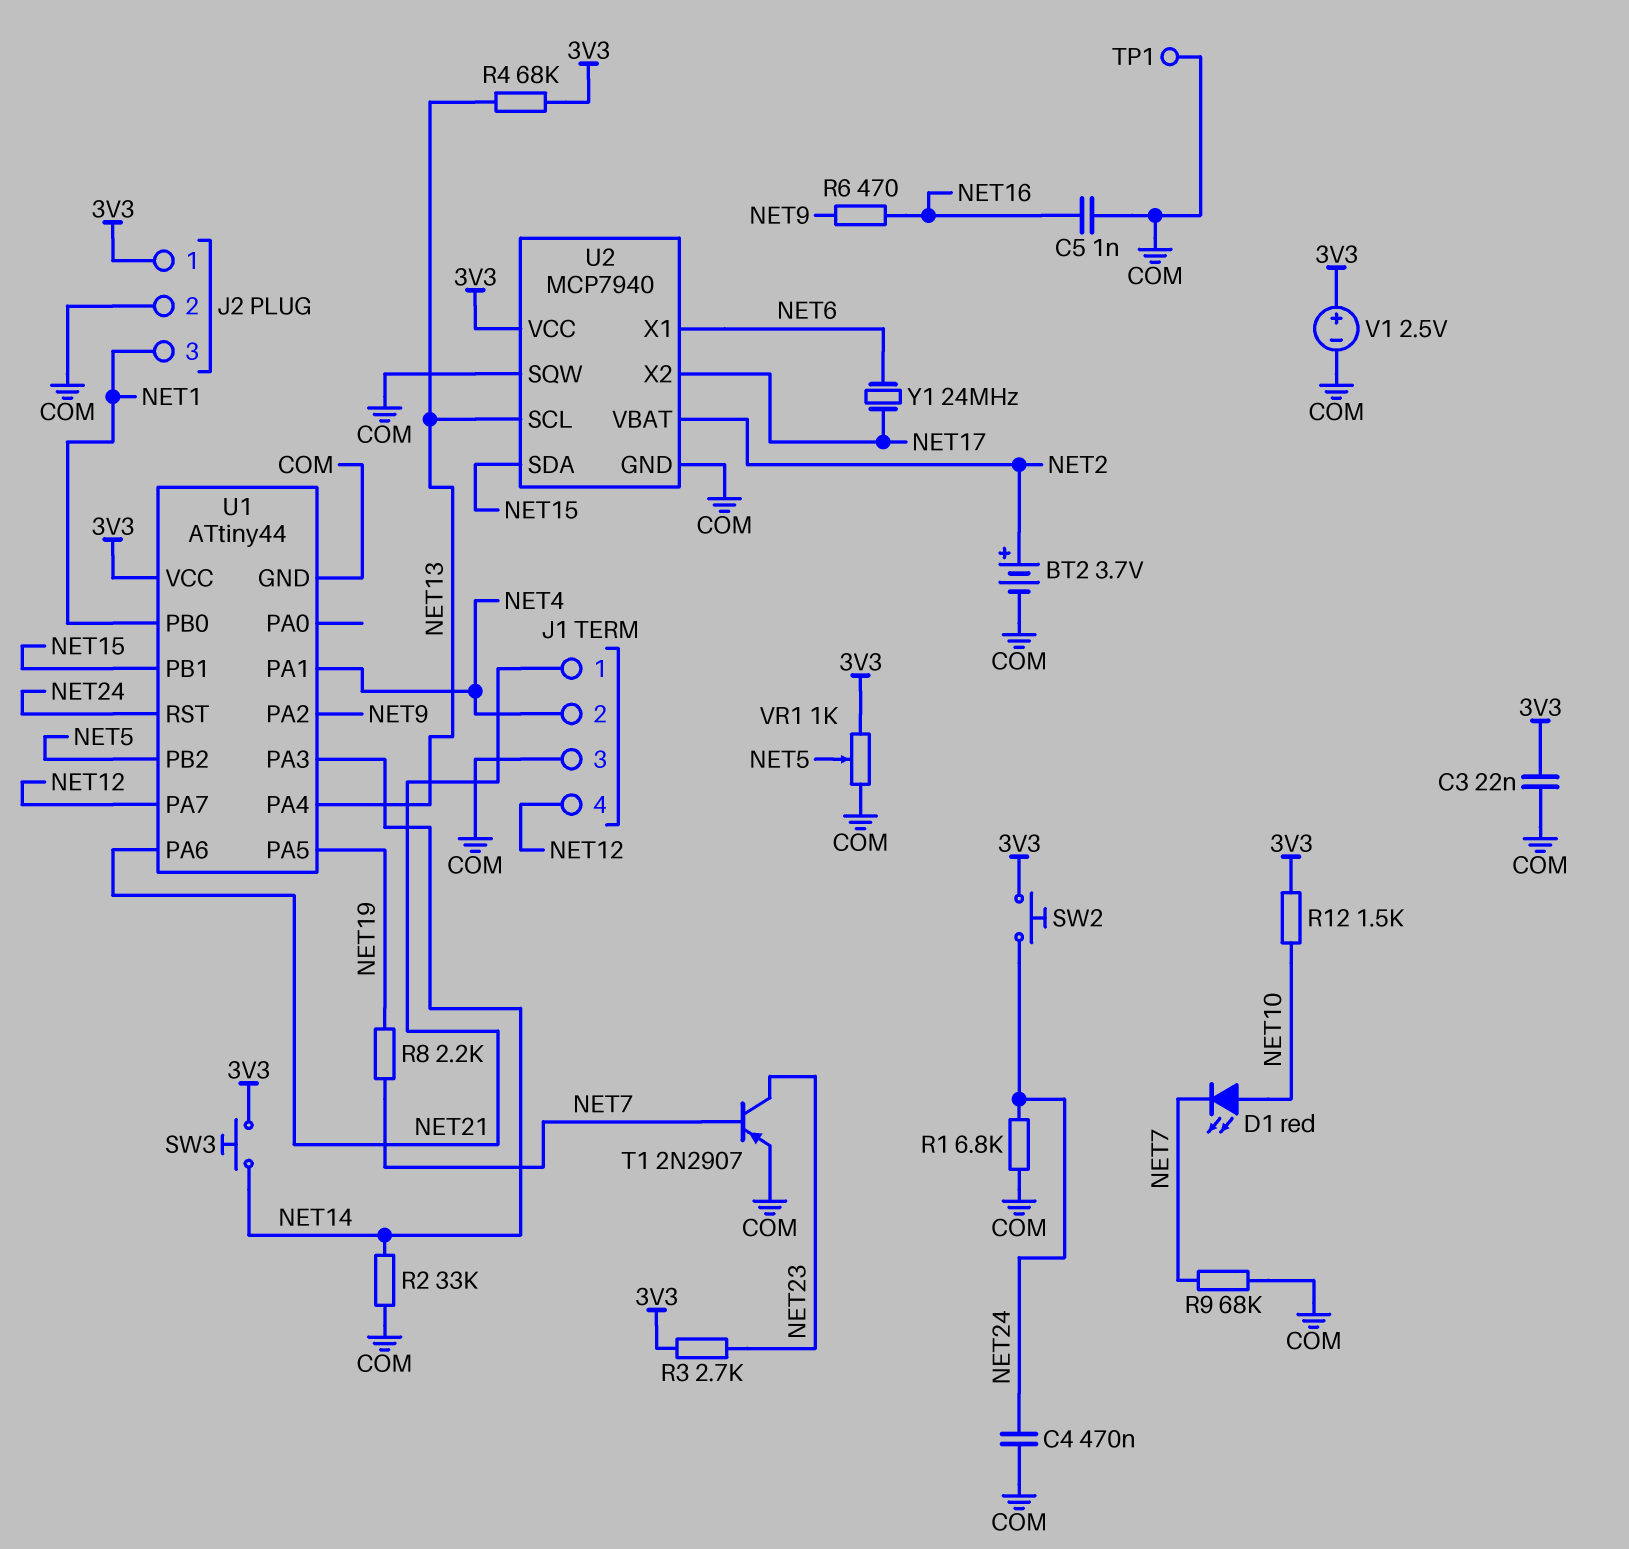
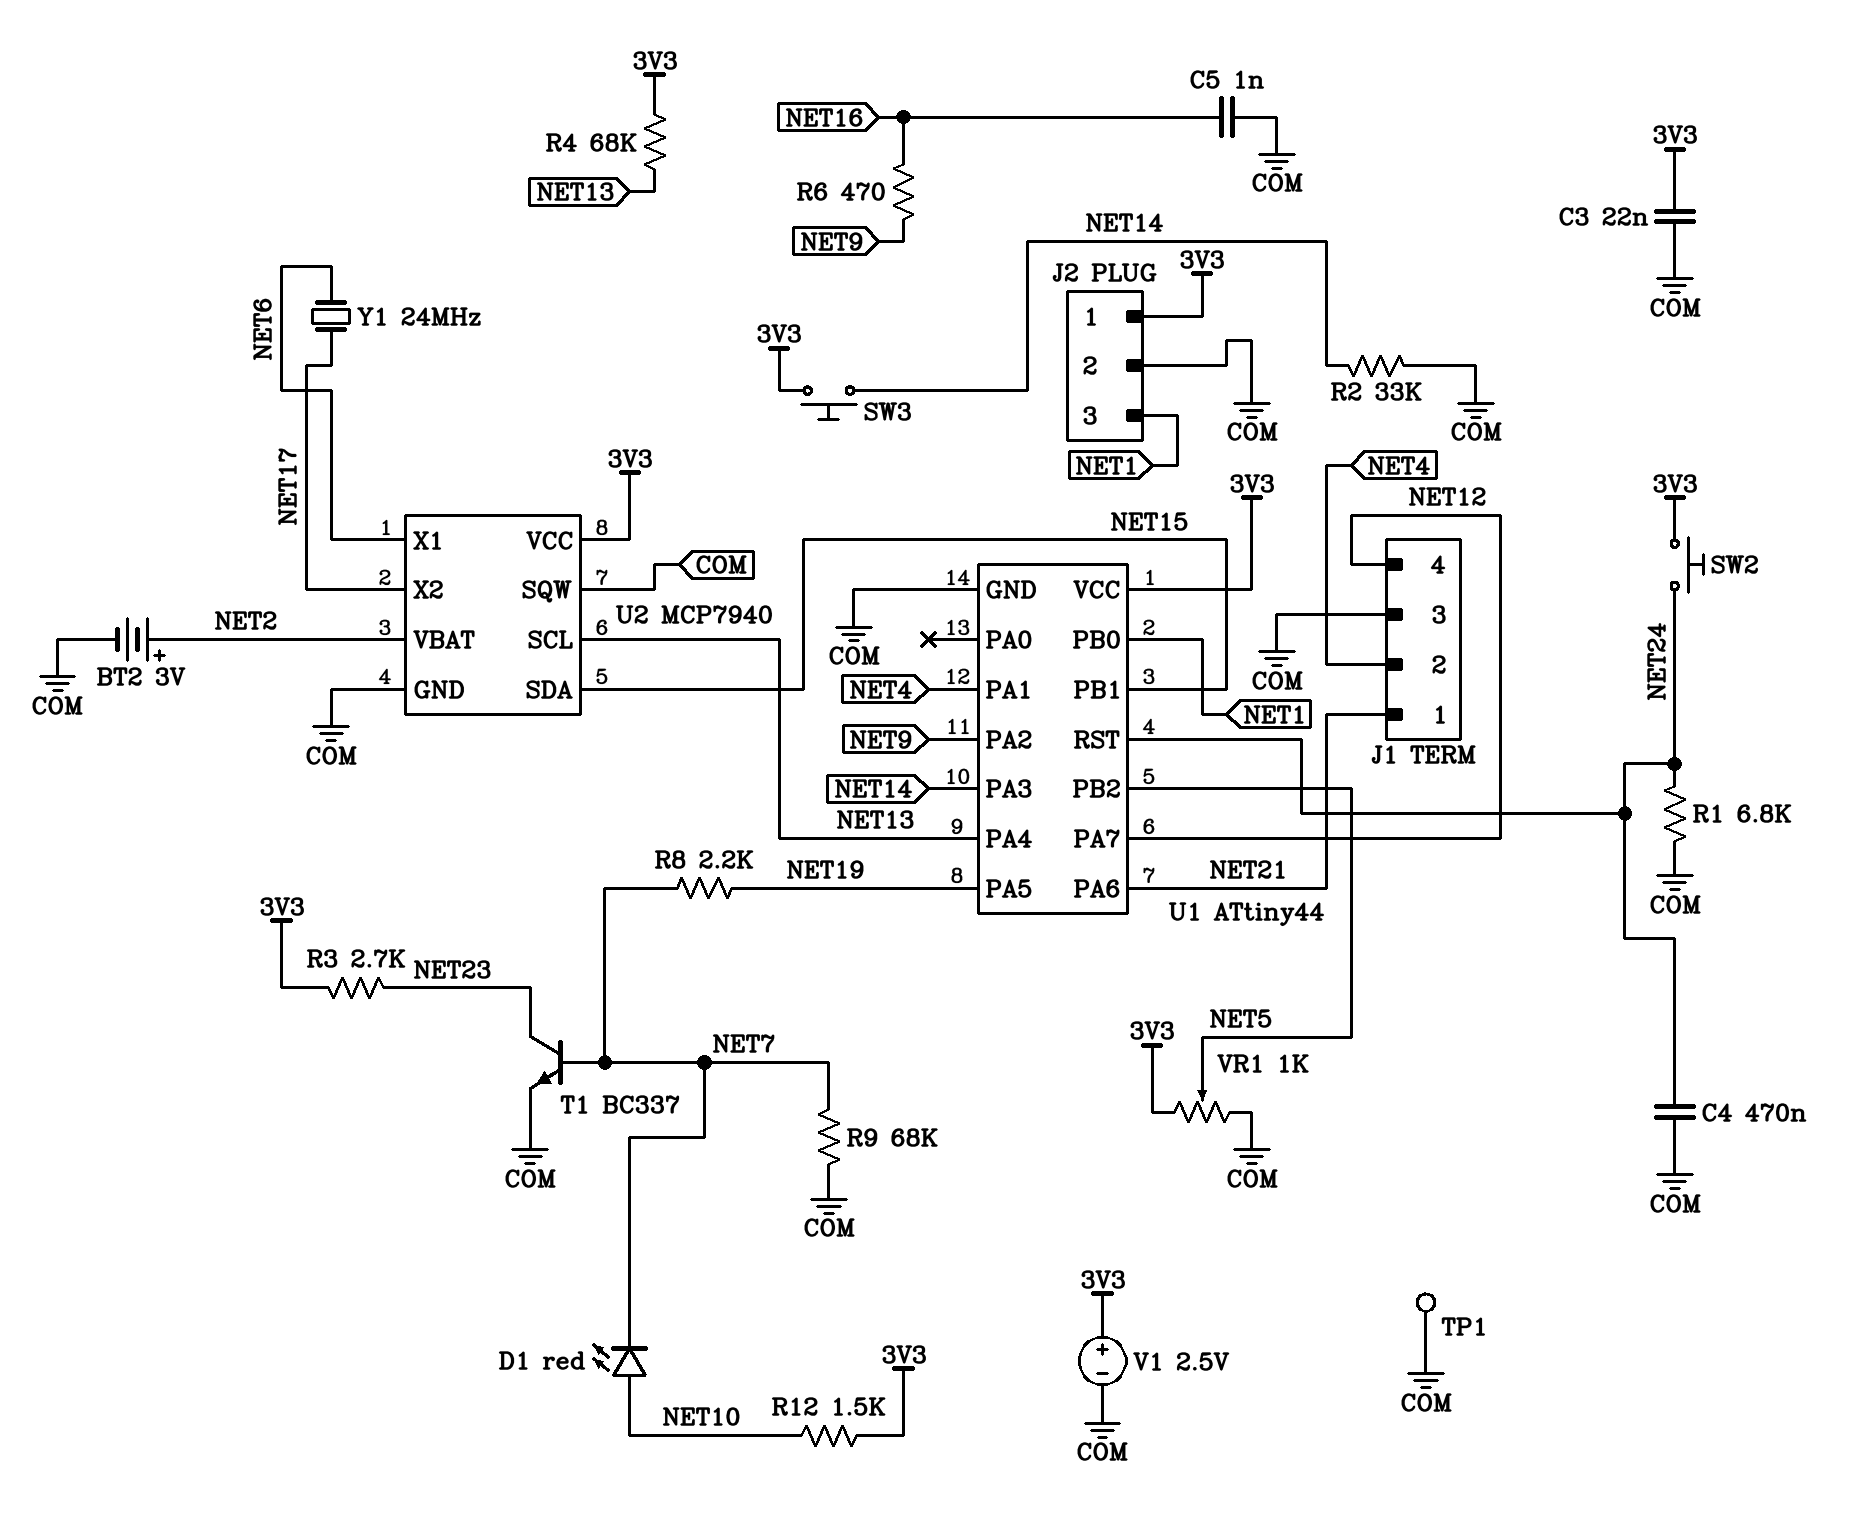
BT2: 3.7V (plus NET2, minus COM) -> 3V (plus NET2, minus COM)
T1: PNP 2N2907 (B NET7, C NET23, E COM) -> NPN BC337 (B NET7, C NET23, E COM)

